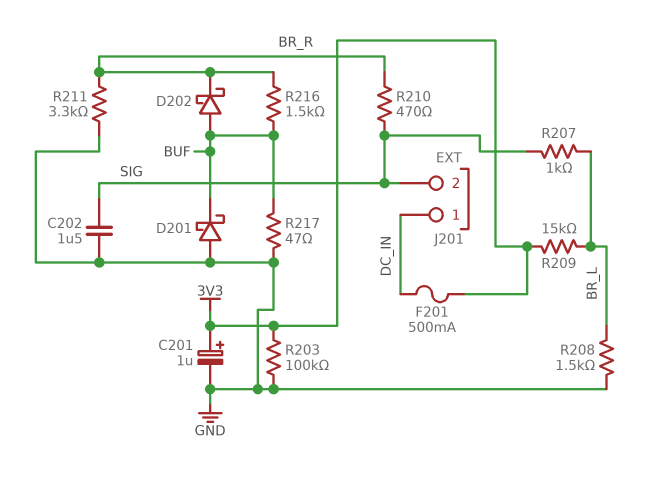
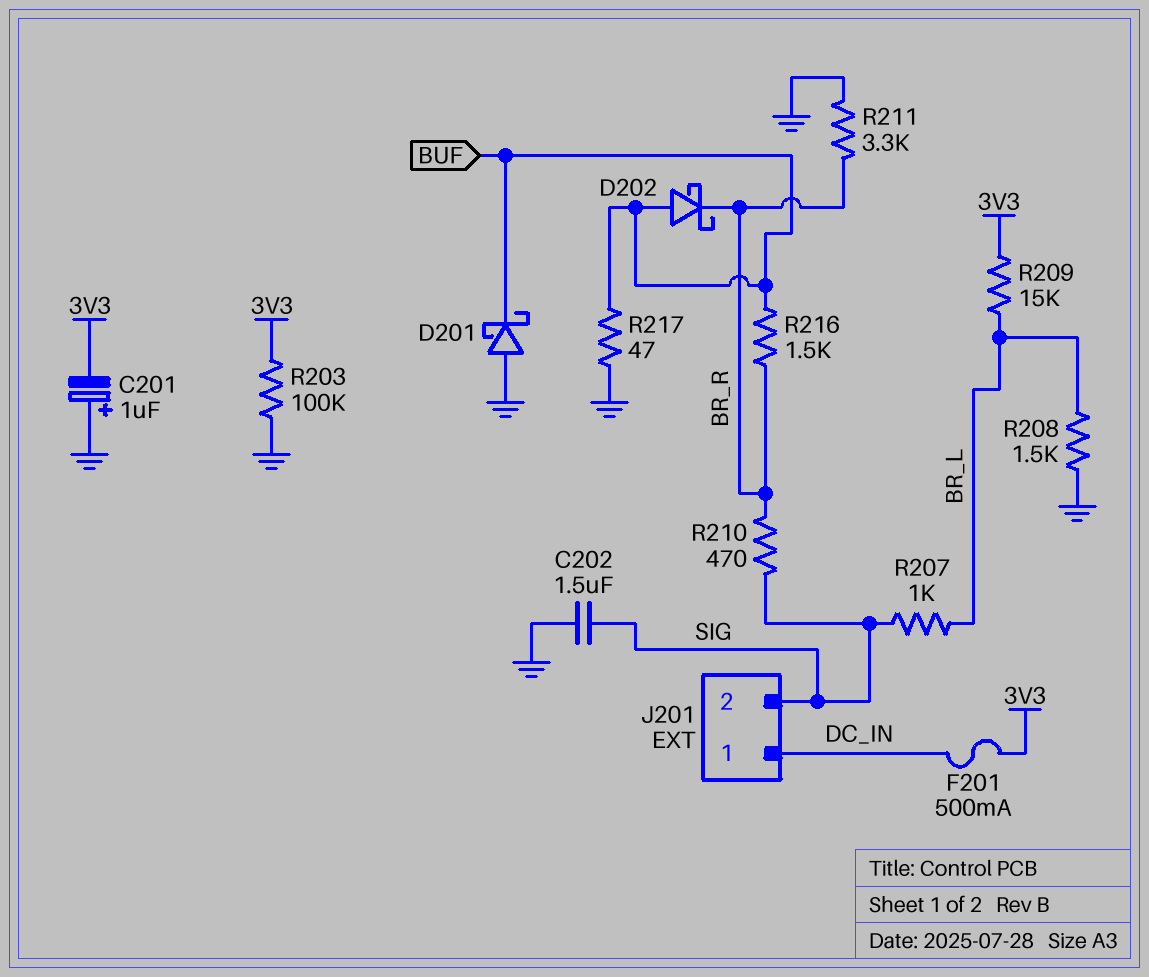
C201: 1uF (plus 3V3, minus GND) -> 1uF (plus GND, minus 3V3)

